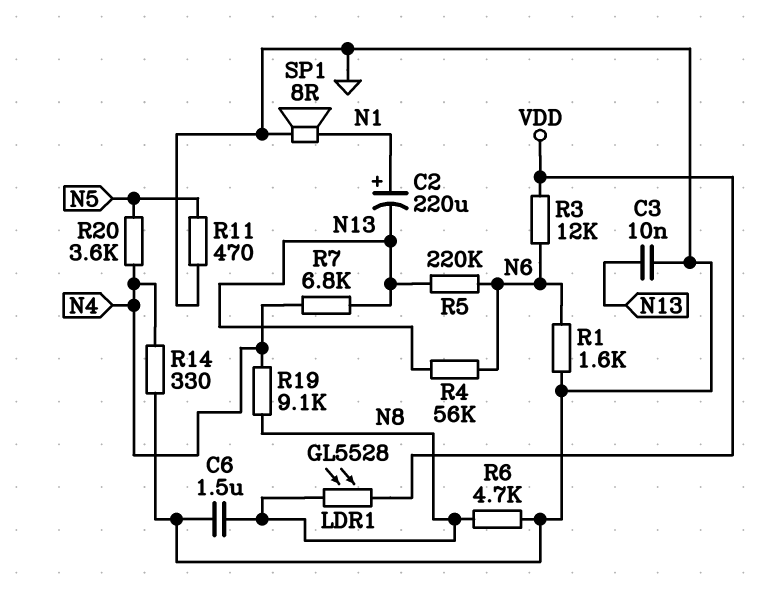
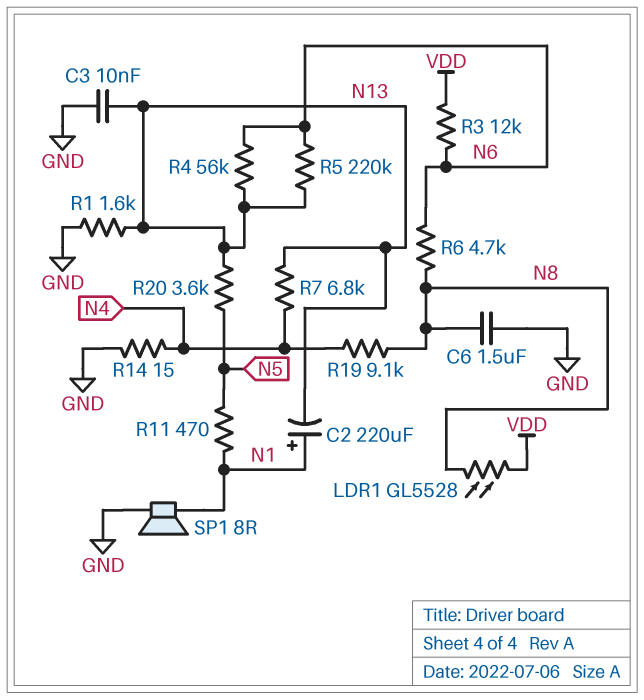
R1: 1.6k (GND, N6) -> 1.6k (GND, N13)
R6: 4.7k (GND, N8) -> 4.7k (N6, N8)
R11: 470 (GND, N5) -> 470 (N1, N5)
R14: 330 (GND, N4) -> 15 (GND, N4)
R20: 3.6k (N4, N5) -> 3.6k (N5, N13)

